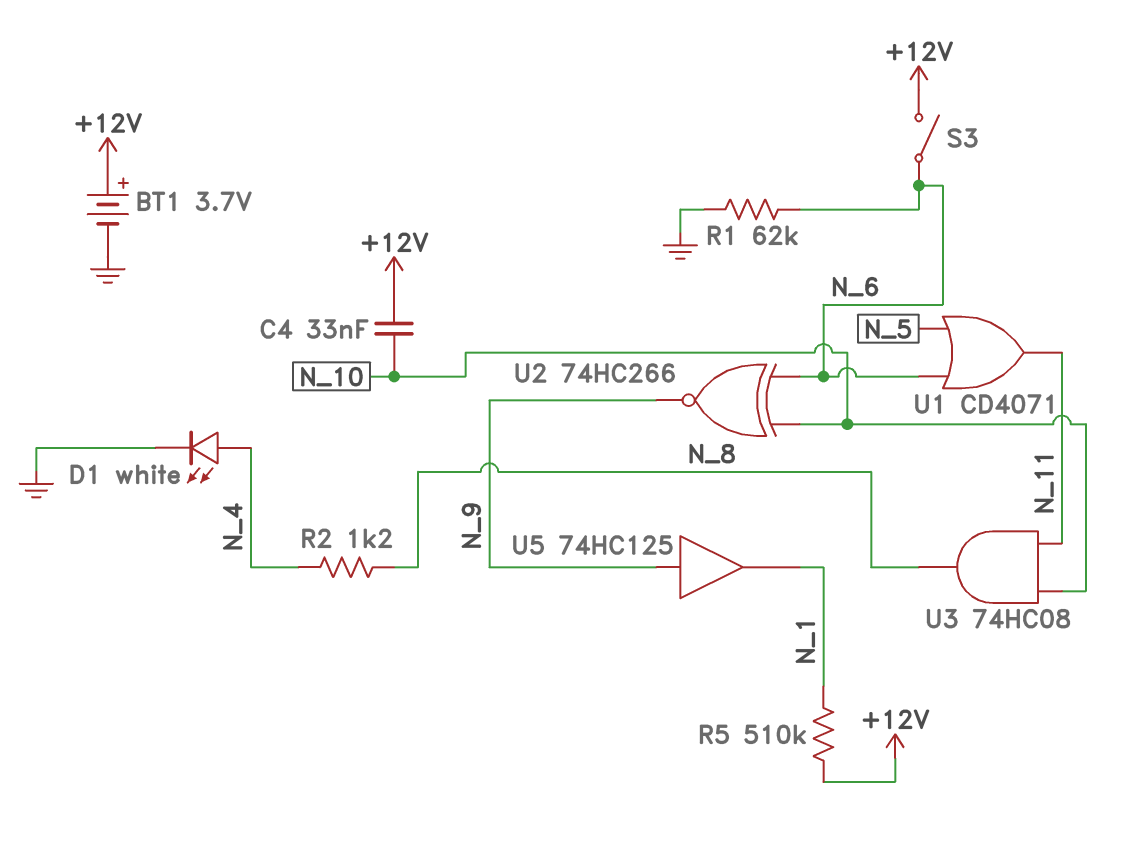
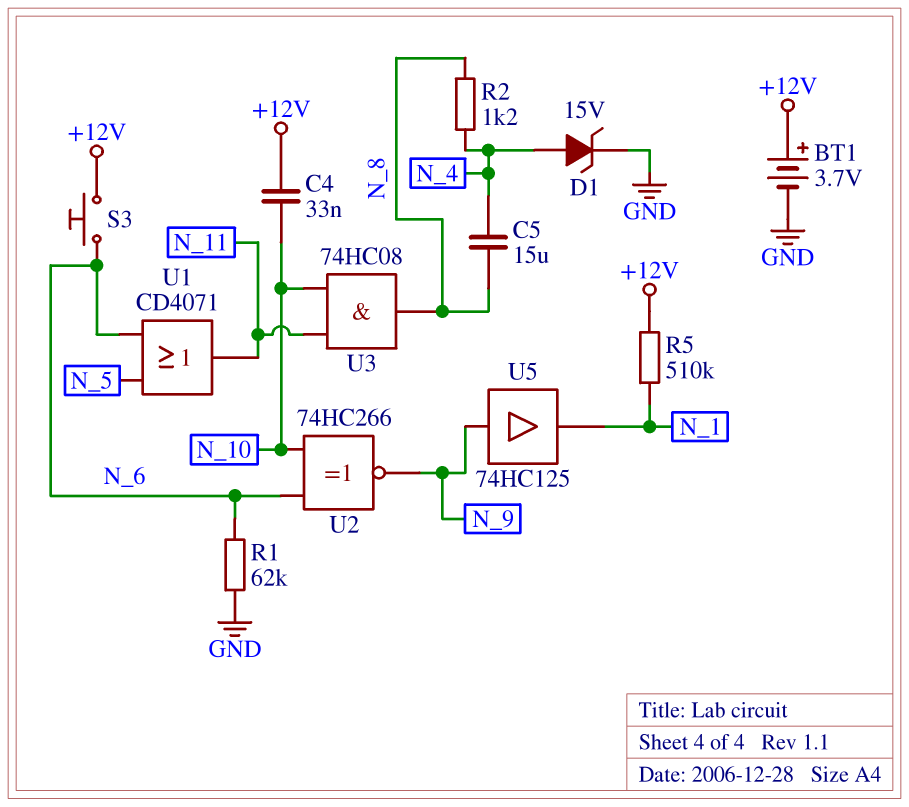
C5: none -> 15uF (N_4, N_8)
D1: LED white (A N_4, K GND) -> zener 15V (A N_4, K GND)
S3: switch (+12V, N_6) -> button (+12V, N_6)

